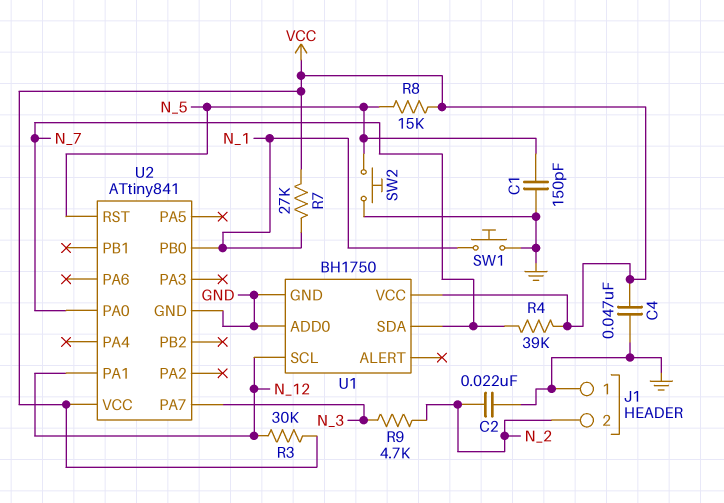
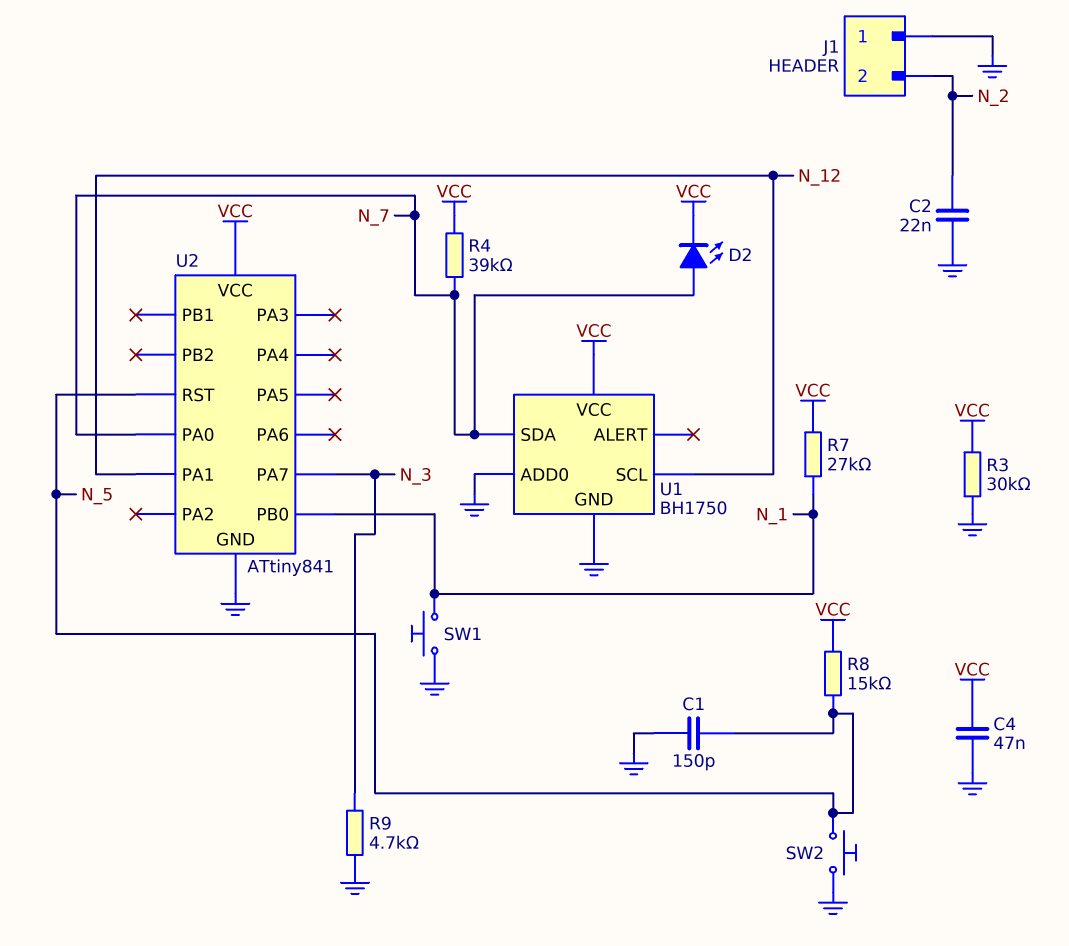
D2: none -> LED (A N_7, K VCC)
R3: 30k (N_12, VCC) -> 30k (GND, VCC)
R9: 4.7k (N_2, N_3) -> 4.7k (GND, N_3)

